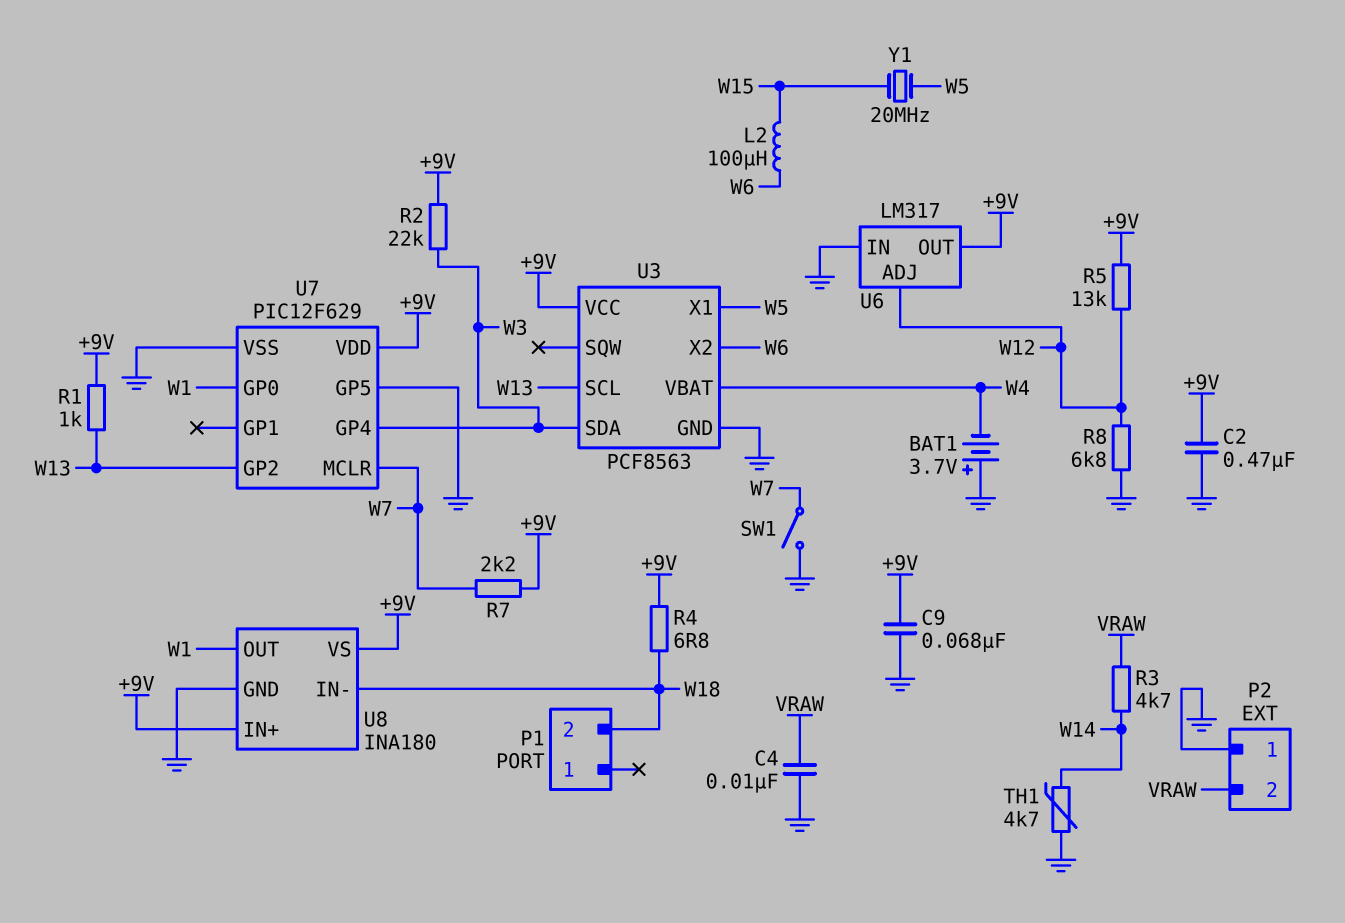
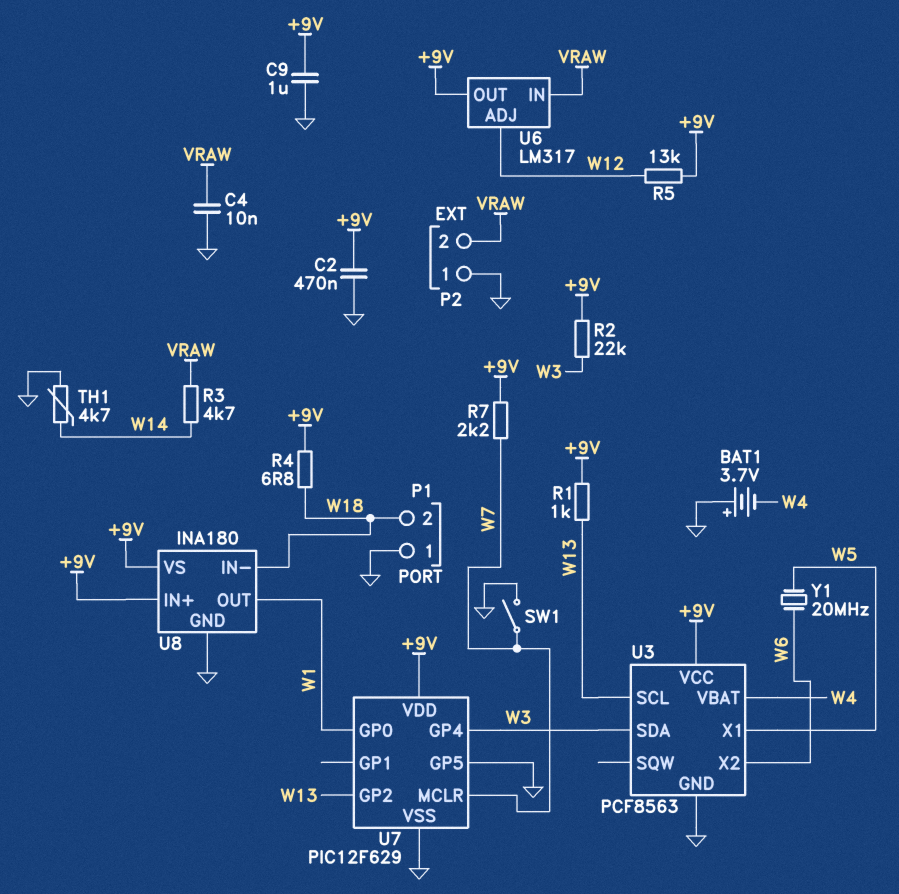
C9: 68nF (+9V, GND) -> 1uF (+9V, GND)
L2: 100uH (W6, W15) -> none
P1 pin 1: none -> GND
R8: 6.8k (GND, W12) -> none
U6 pin IN: GND -> VRAW
Y1: 20MHz (W5, W15) -> 20MHz (W5, W6)

